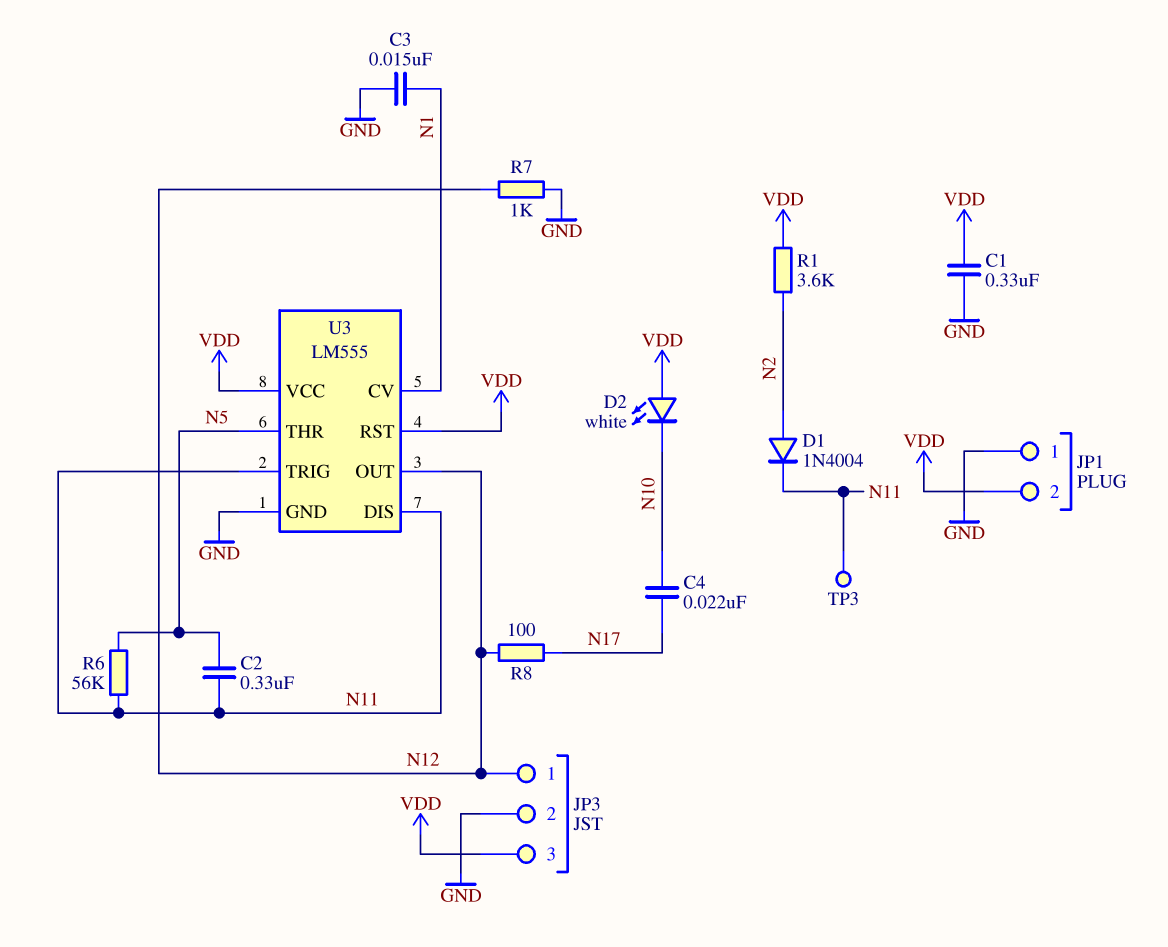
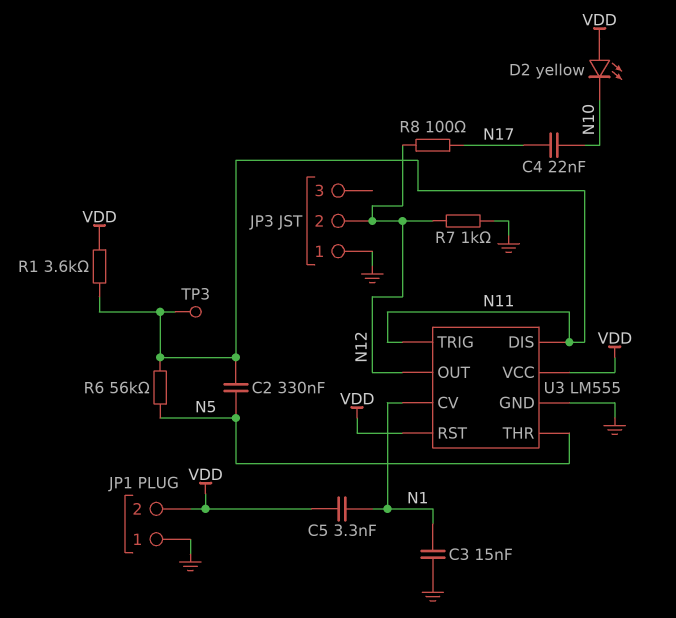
C1: 330nF (GND, VDD) -> none
C5: none -> 3.3nF (N1, VDD)
D1: diode 1N4004 (A N2, K N11) -> none
D2: LED white (A VDD, K N10) -> LED yellow (A VDD, K N10)
JP3 pin 1: N12 -> GND
JP3 pin 2: GND -> N12
JP3 pin 3: VDD -> none
R1: 3.6k (N2, VDD) -> 3.6k (N11, VDD)

